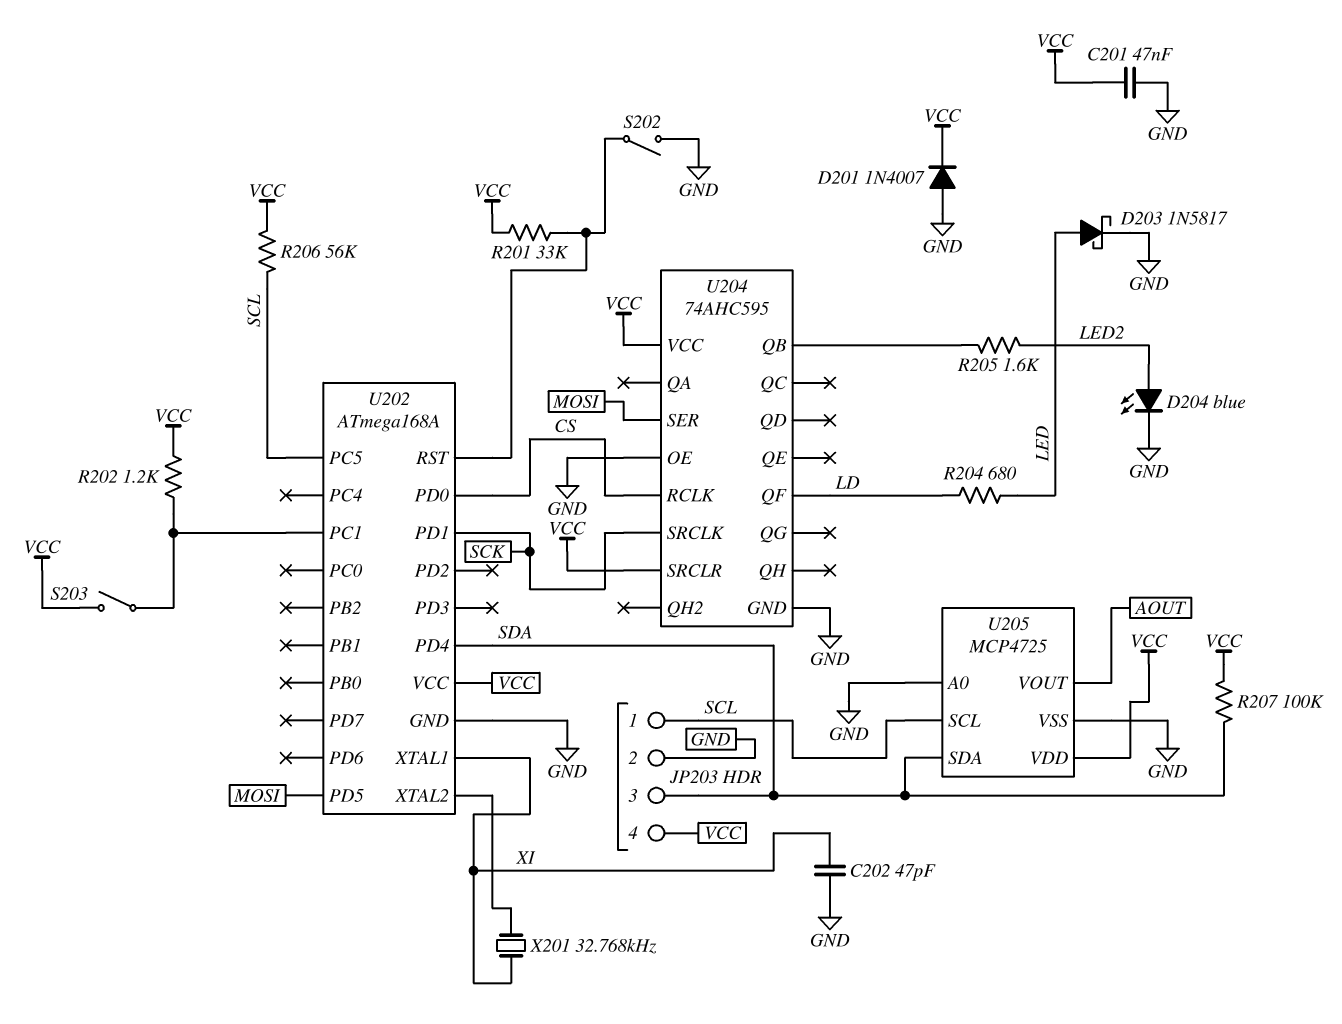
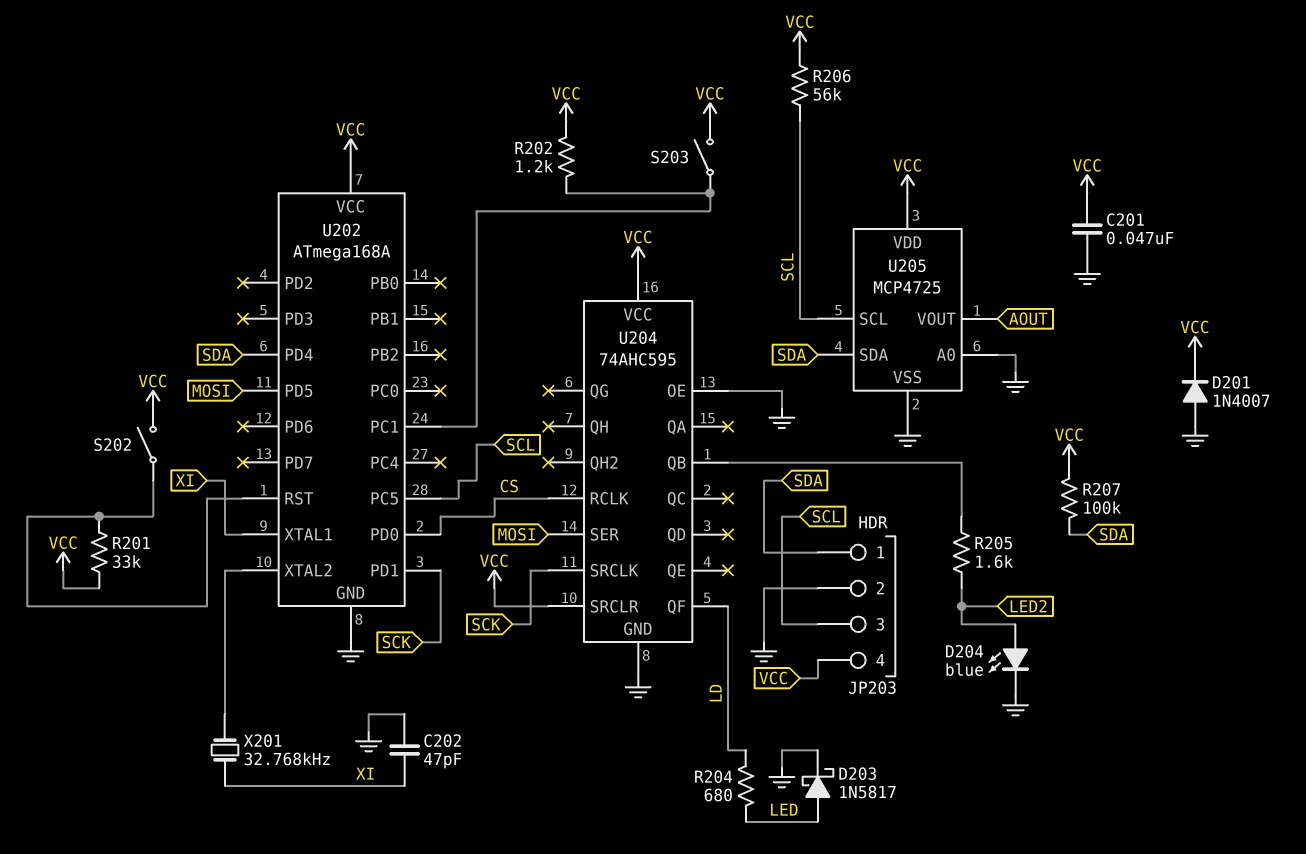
JP203 pin 1: SCL -> SDA
JP203 pin 3: SDA -> SCL
S202: switch (GND, U202/RST) -> switch (U202/RST, VCC)

